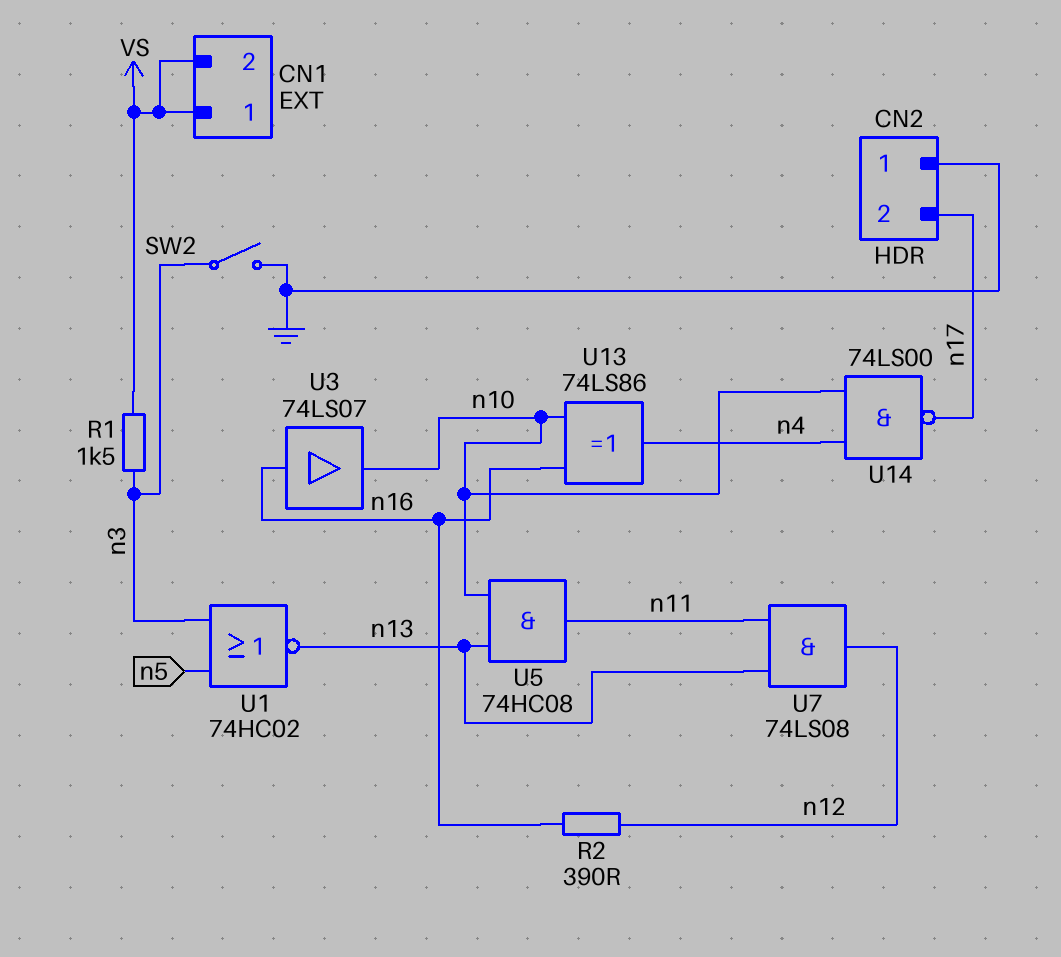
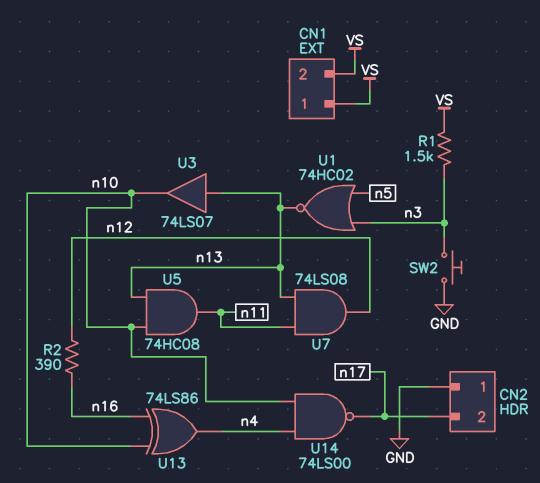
SW2: switch (GND, n3) -> button (GND, n3)
U3: buffer 74LS07 (in n16, out n10) -> buffer 74LS07 (in n13, out n10)

